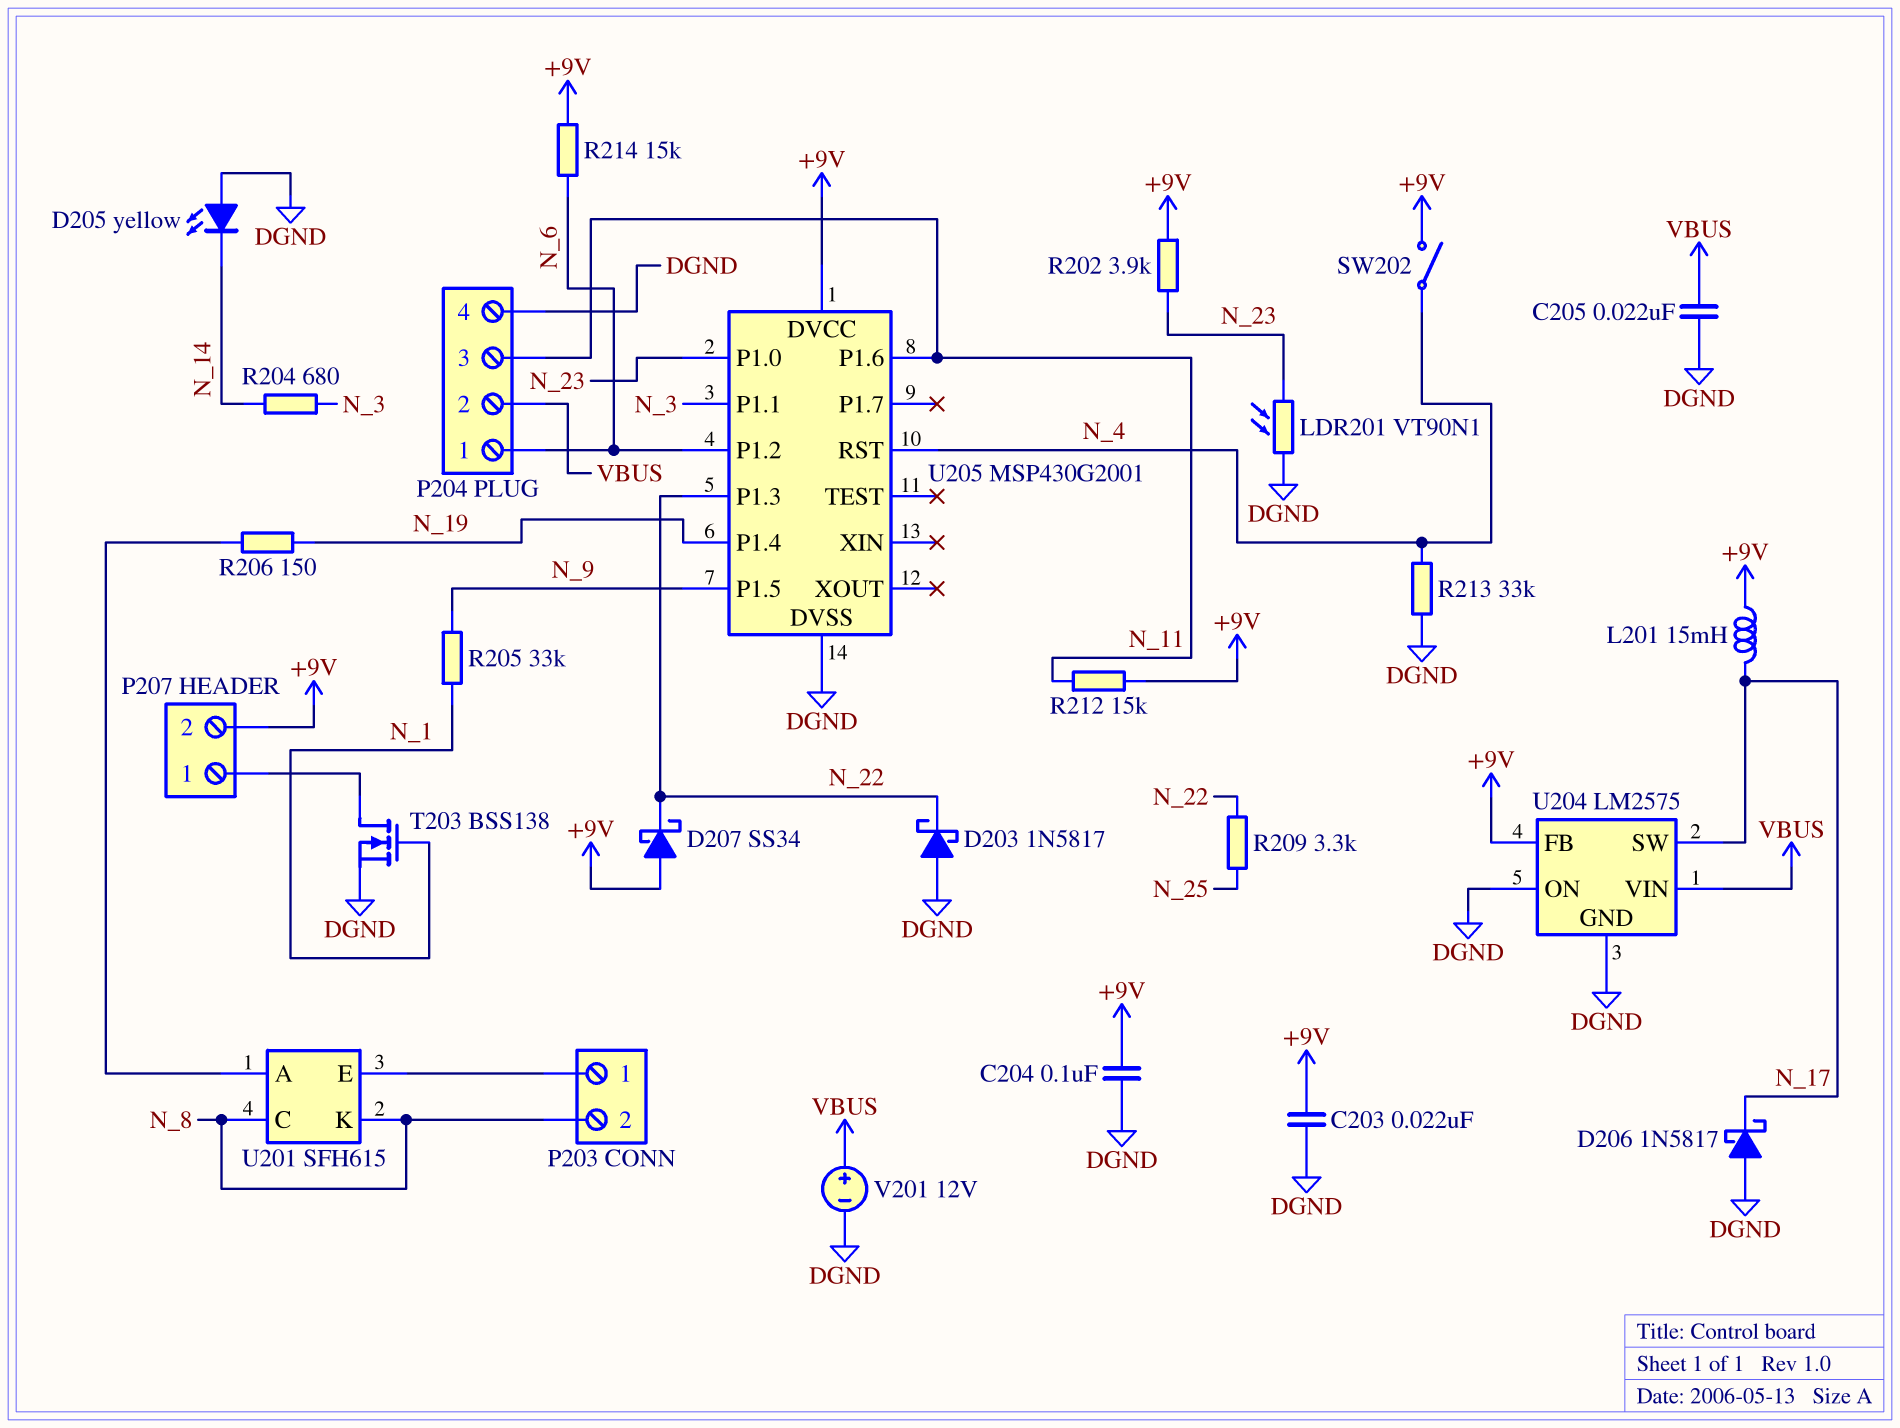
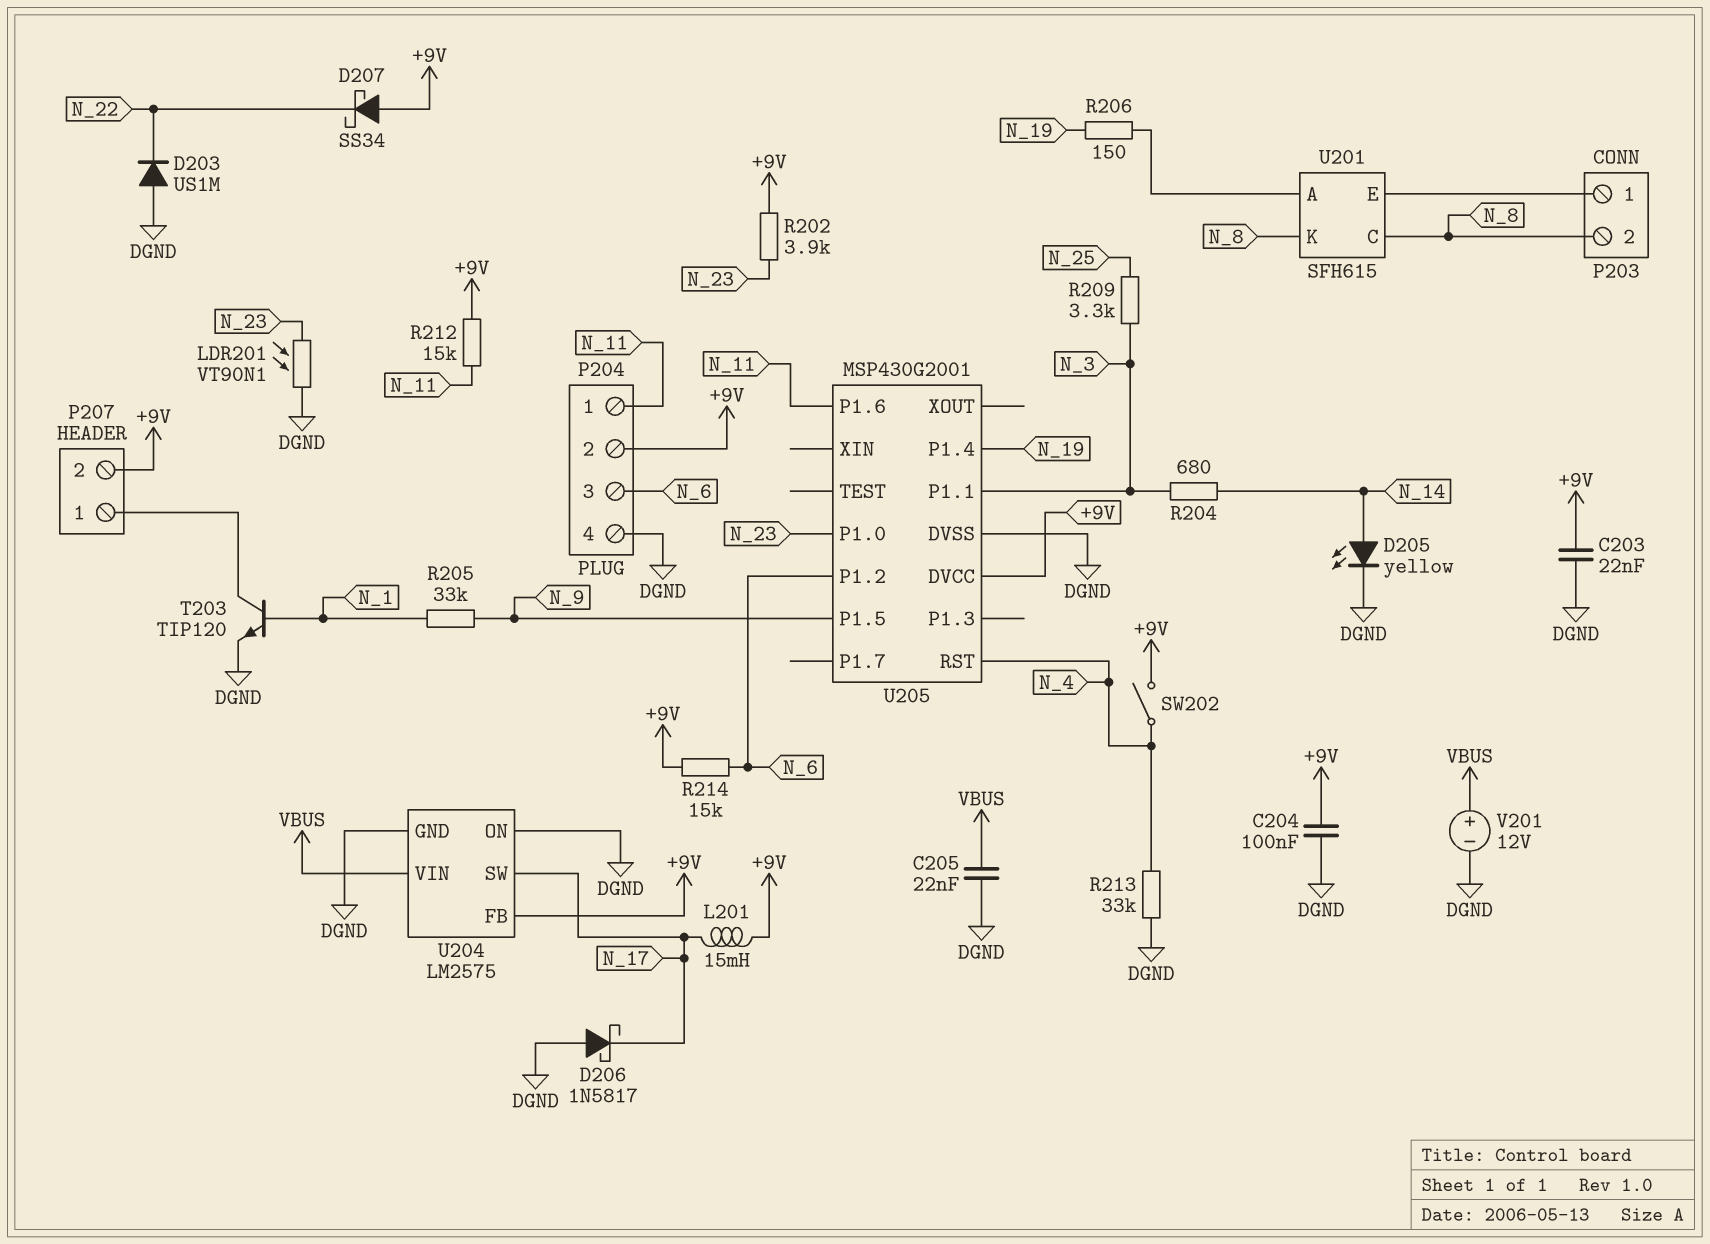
D203: schottky 1N5817 (A DGND, K N_22) -> diode US1M (A DGND, K N_22)
D205: LED yellow (A DGND, K N_14) -> LED yellow (A N_14, K DGND)
P204 pin 1: N_6 -> N_11
P204 pin 2: VBUS -> +9V
P204 pin 3: N_11 -> N_6
R209: 3.3k (N_22, N_25) -> 3.3k (N_3, N_25)
T203: NMOS BSS138 (G N_1, D P207/1, S DGND) -> NPN TIP120 (B N_1, C P207/1, E DGND)
U205 pin P1.3: N_22 -> none

